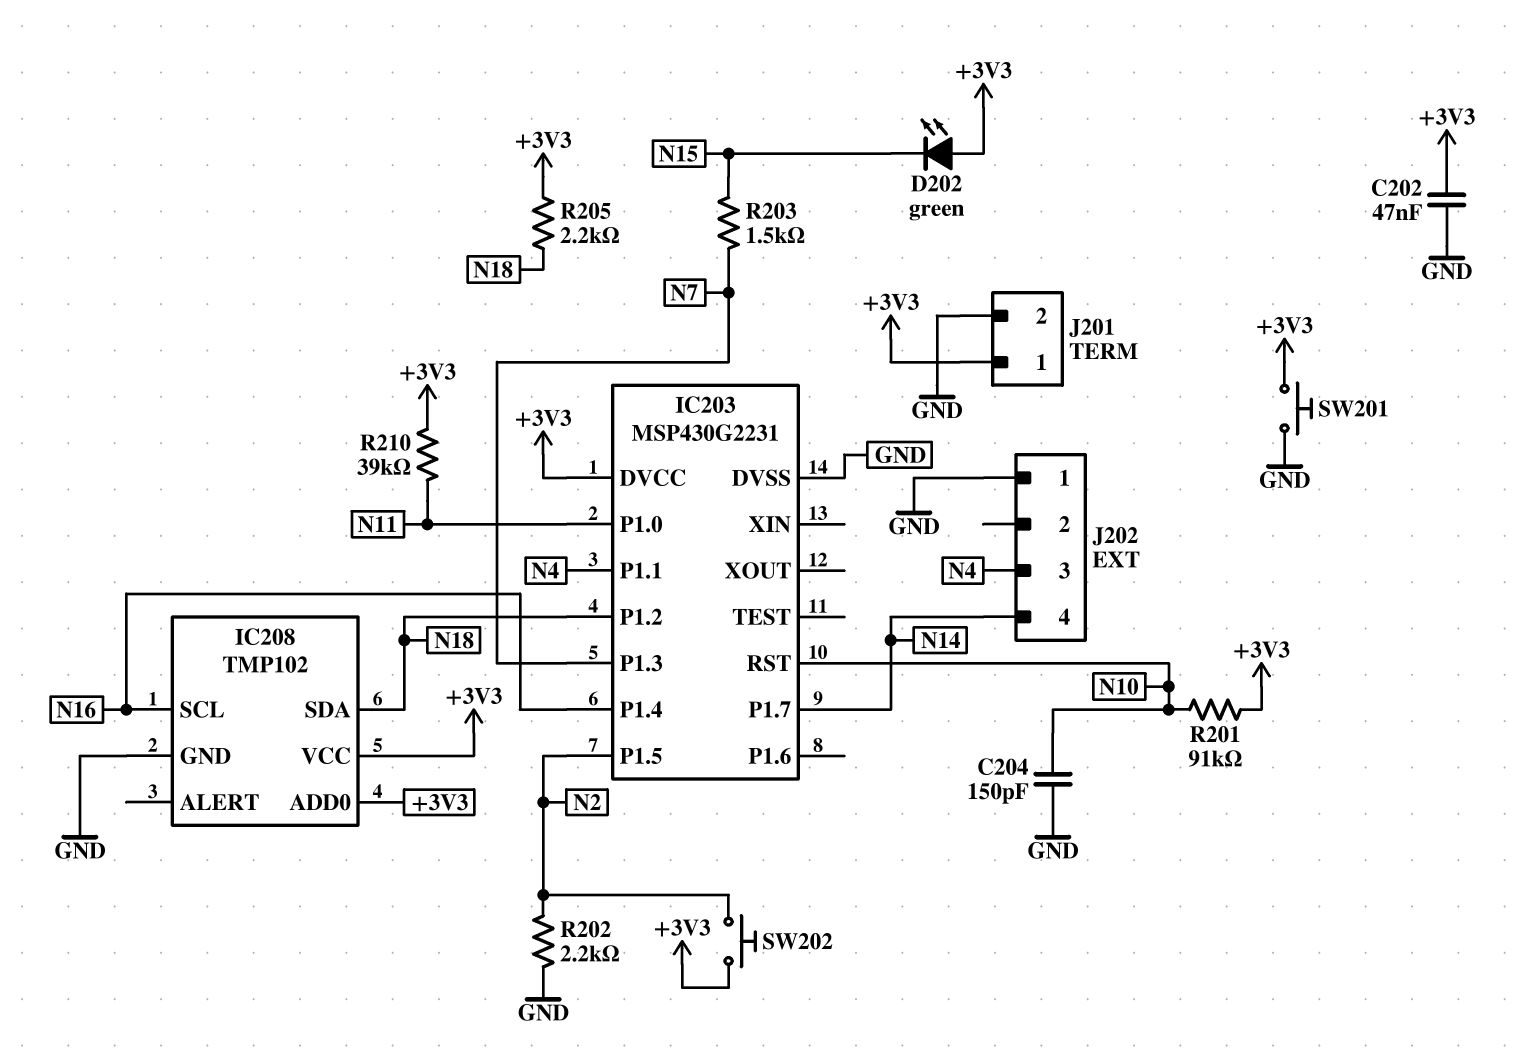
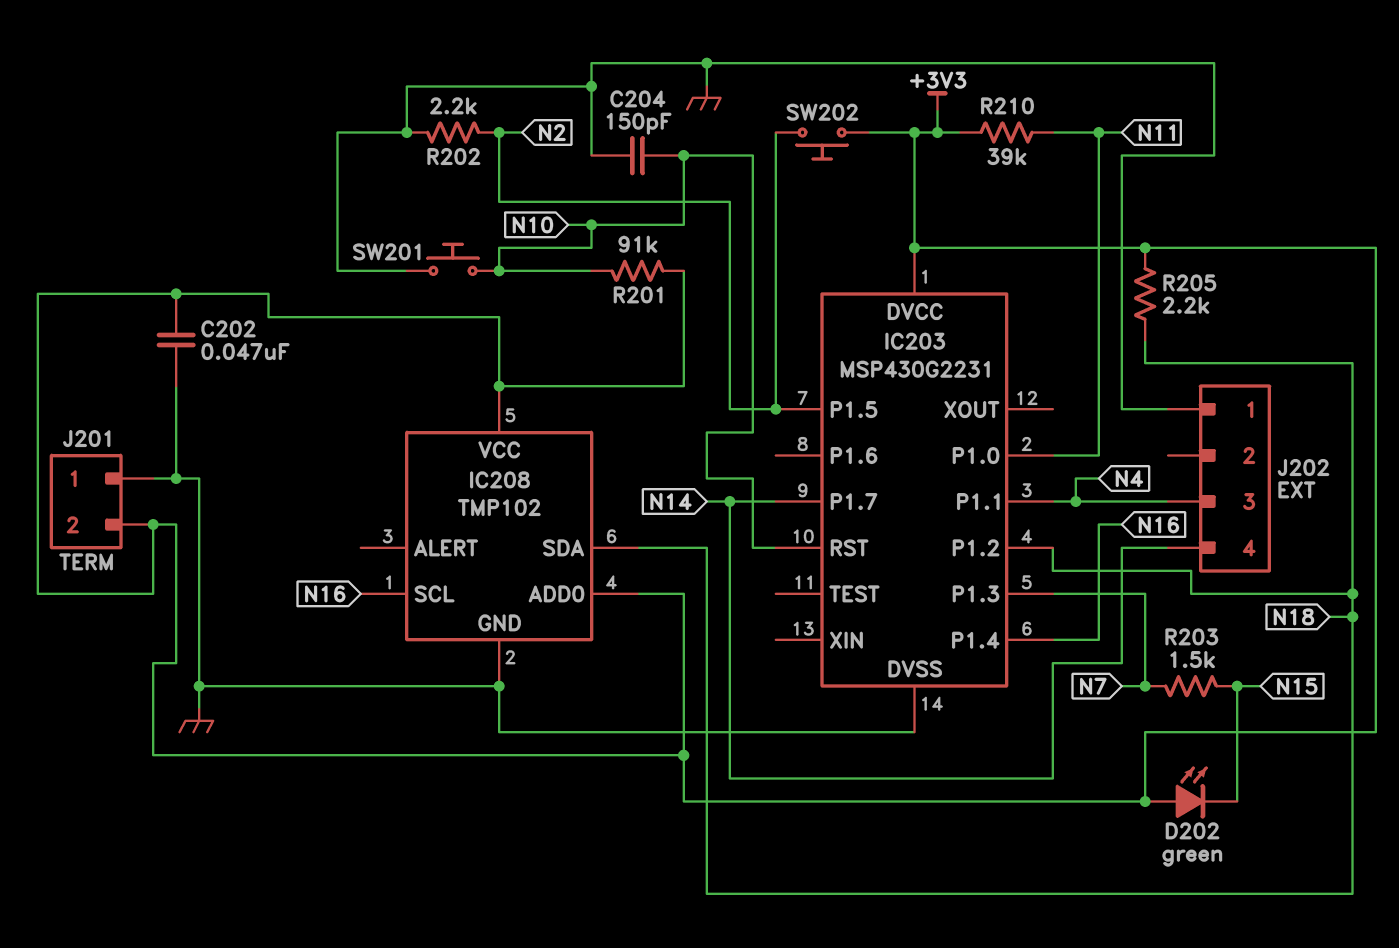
J201 pin 1: +3V3 -> GND
J201 pin 2: GND -> +3V3
SW201: button (+3V3, GND) -> button (GND, N10)

